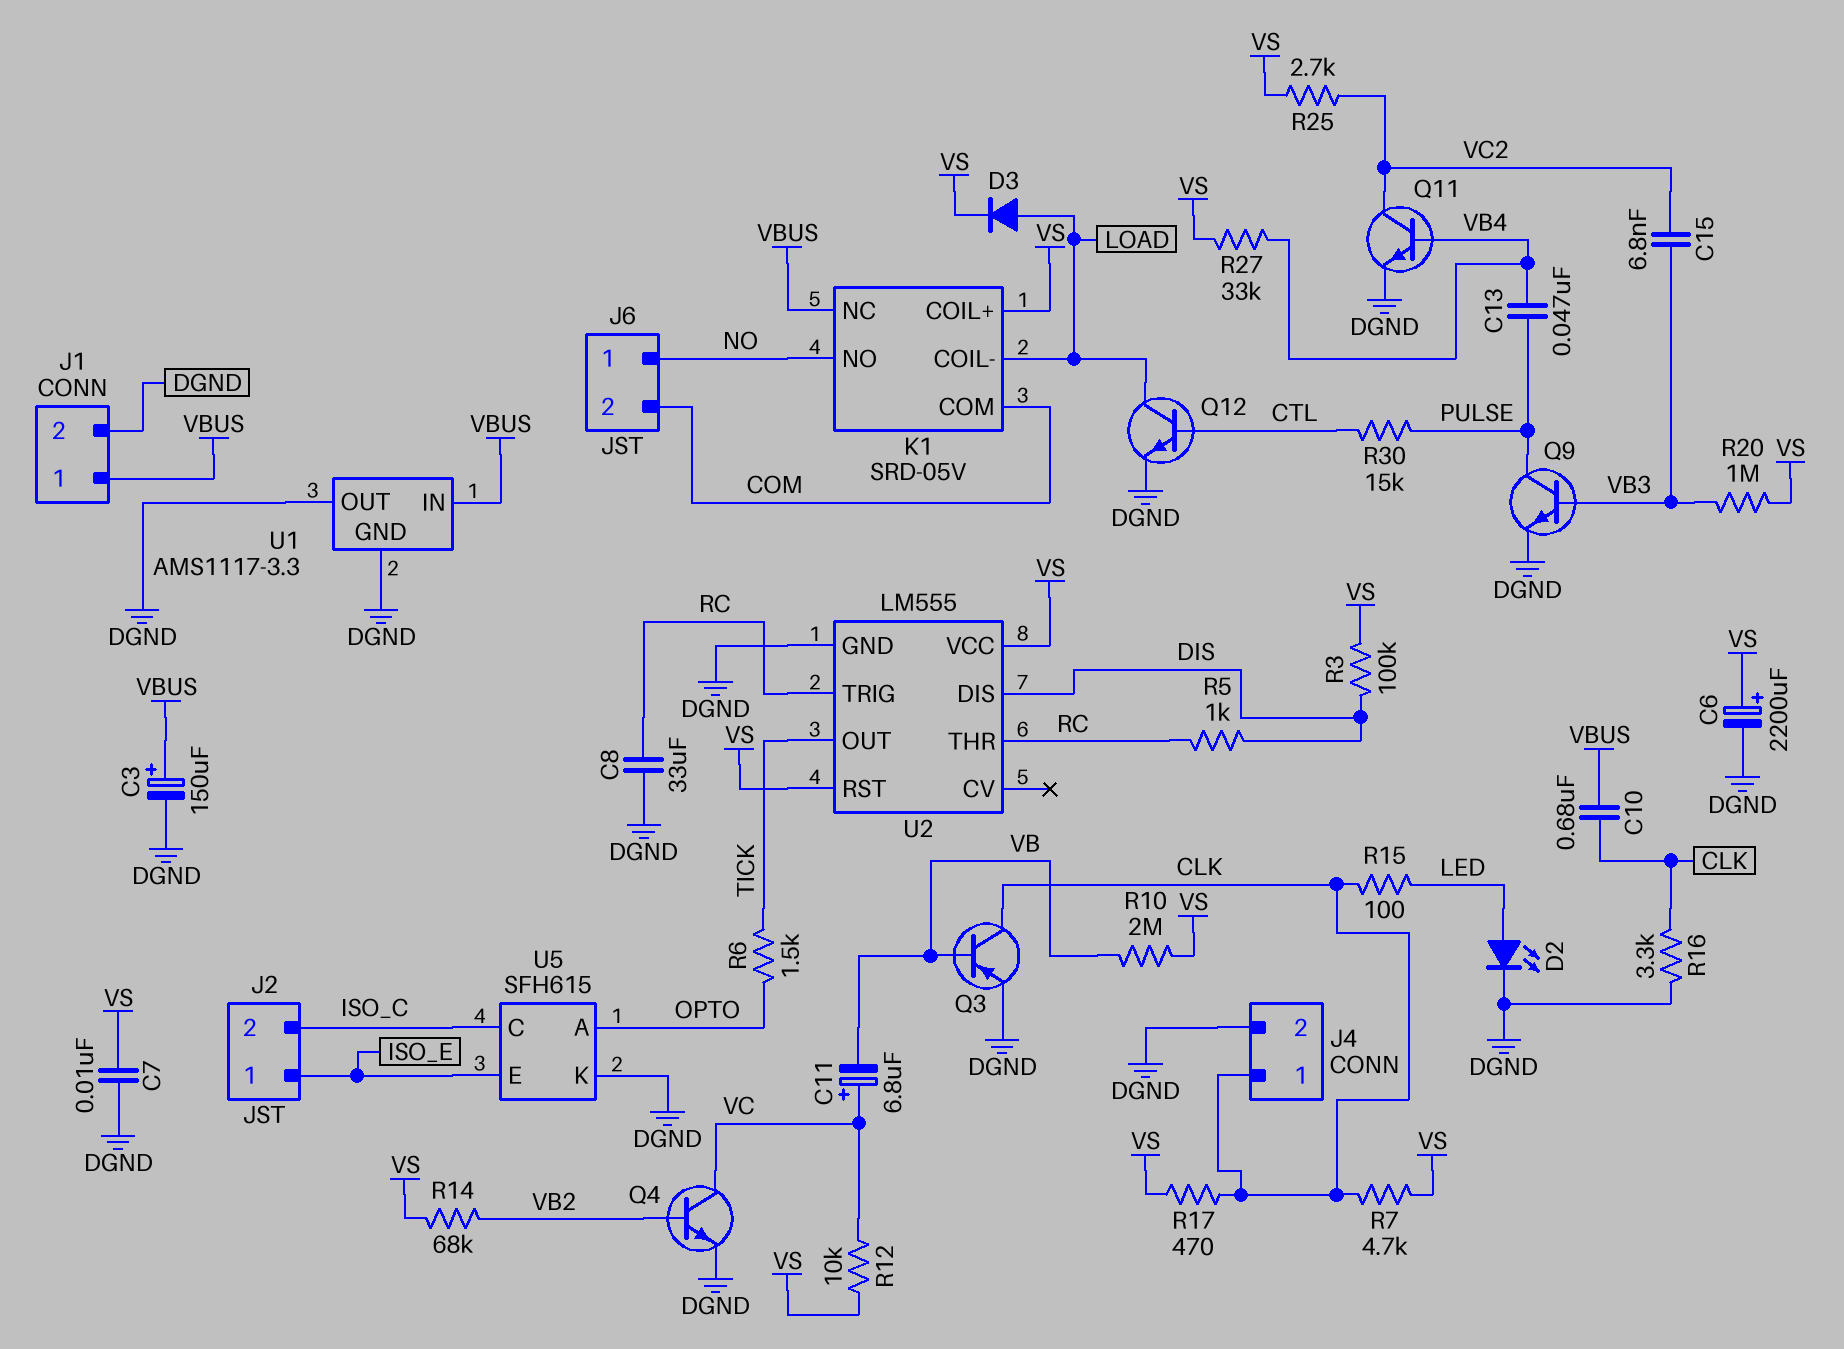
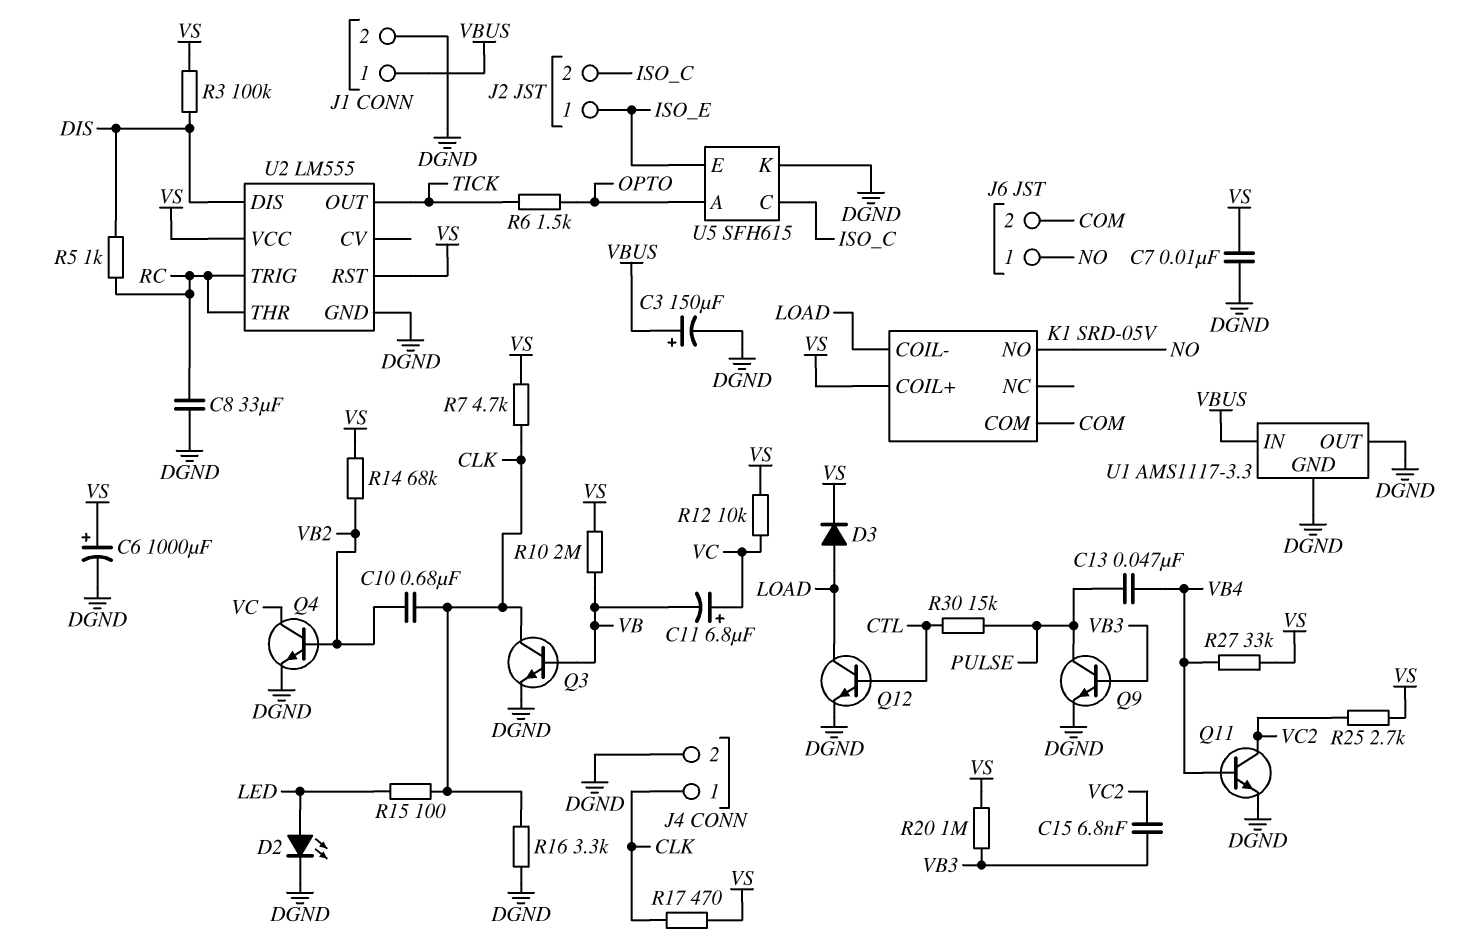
C6: 2200uF (plus VS, minus DGND) -> 1000uF (plus VS, minus DGND)
C10: 680nF (CLK, VBUS) -> 680nF (CLK, VB2)
K1 pin NC: VBUS -> none
Q3: PNP (B VB, C CLK, E DGND) -> NPN (B VB, C CLK, E DGND)

